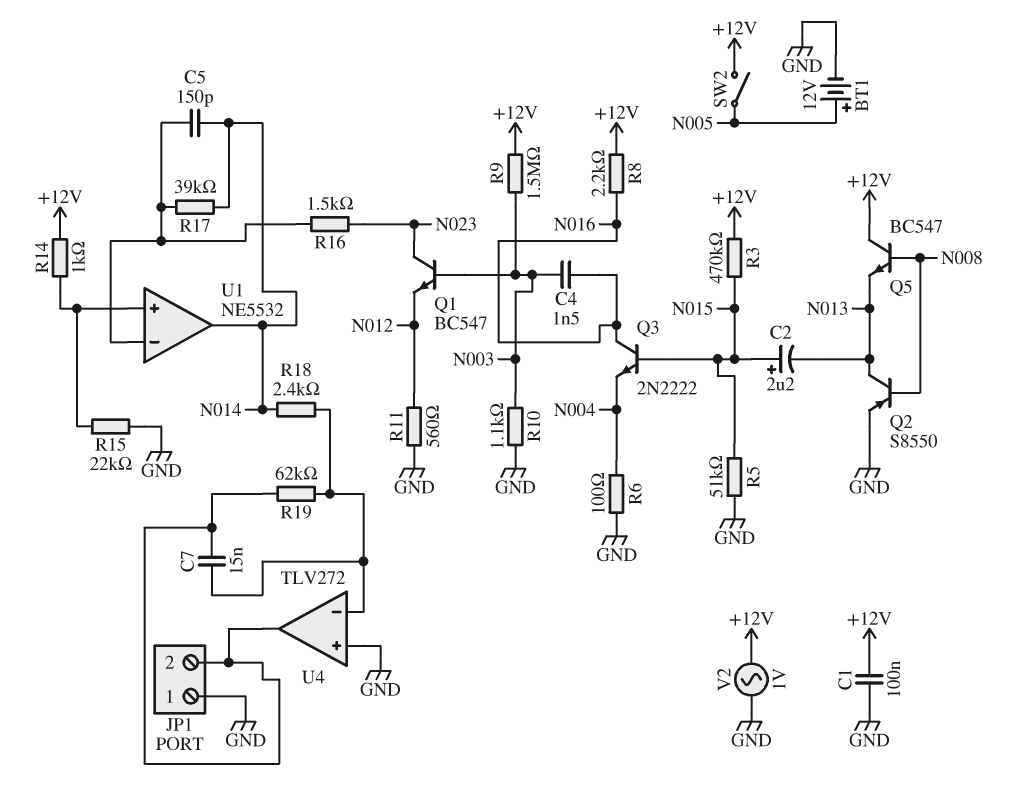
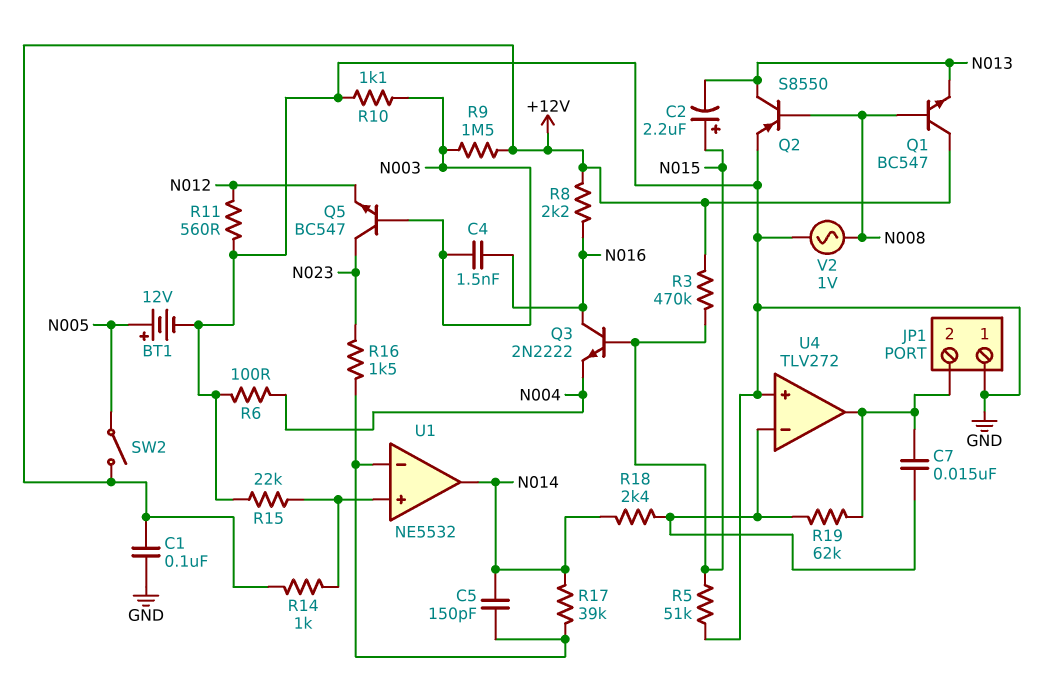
Q1: NPN BC547 (B N003, C N023, E N012) -> NPN BC547 (B N008, C +12V, E N013)
Q5: NPN BC547 (B N008, C +12V, E N013) -> NPN BC547 (B N003, C N023, E N012)
V2: AC 1V (+12V, GND) -> AC 1V (GND, N008)

